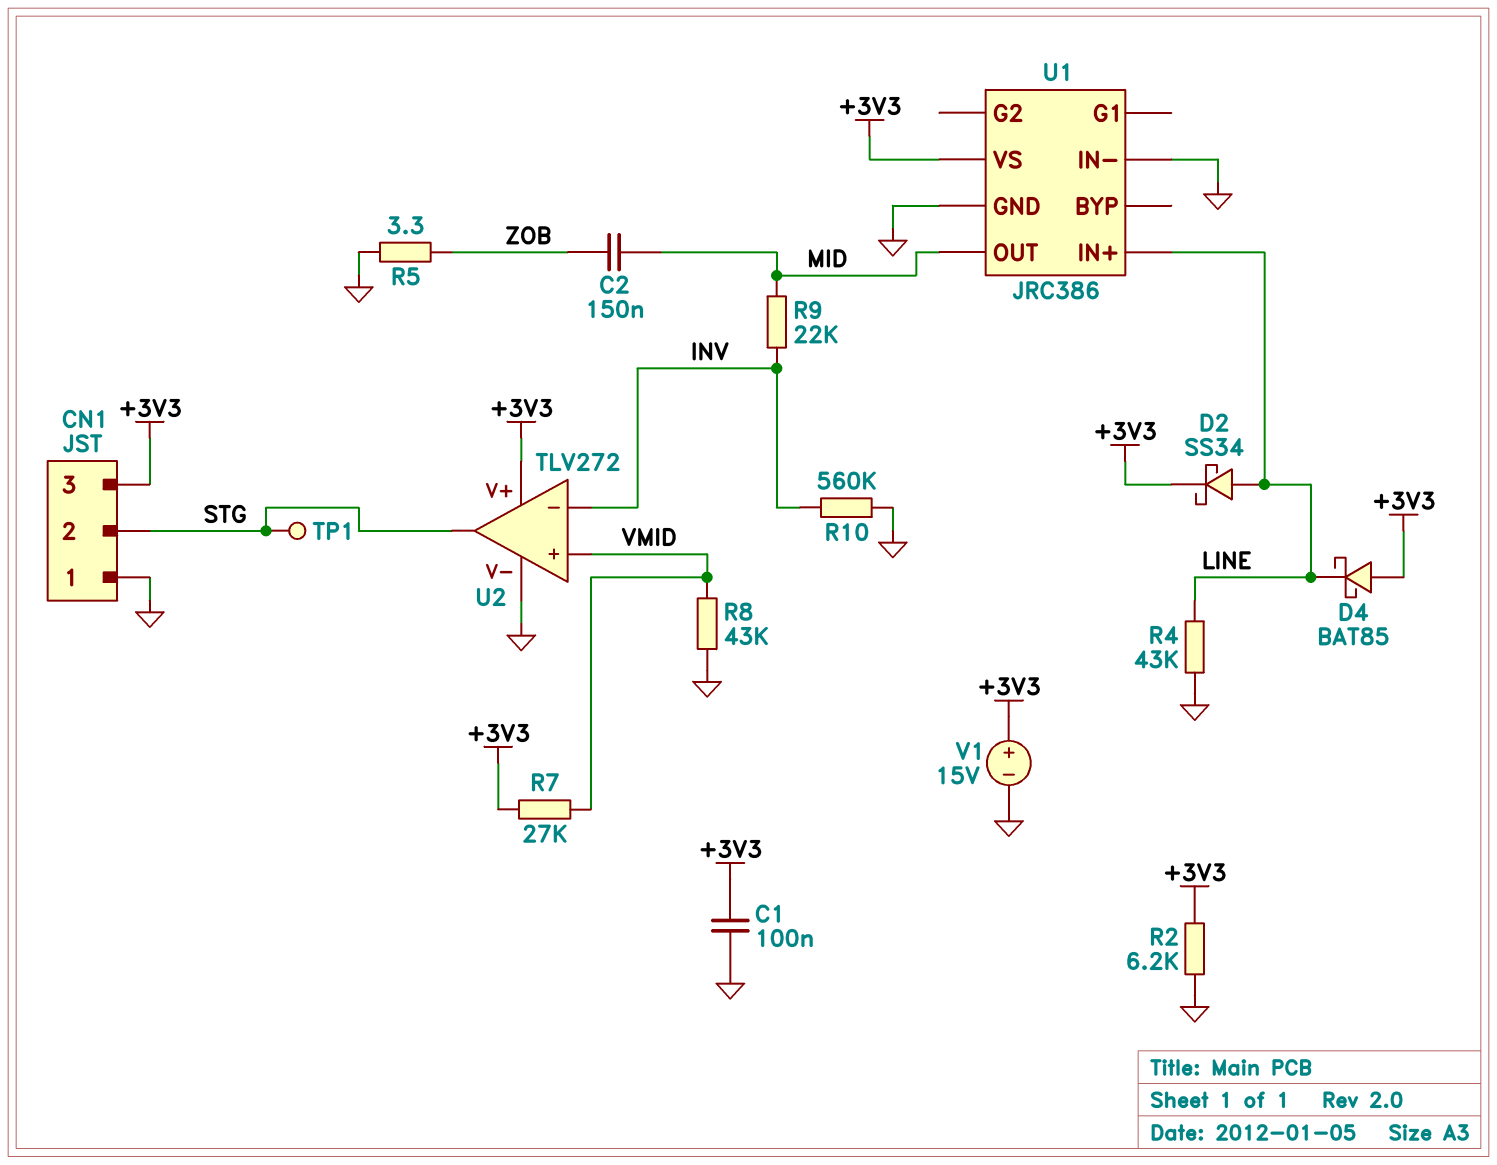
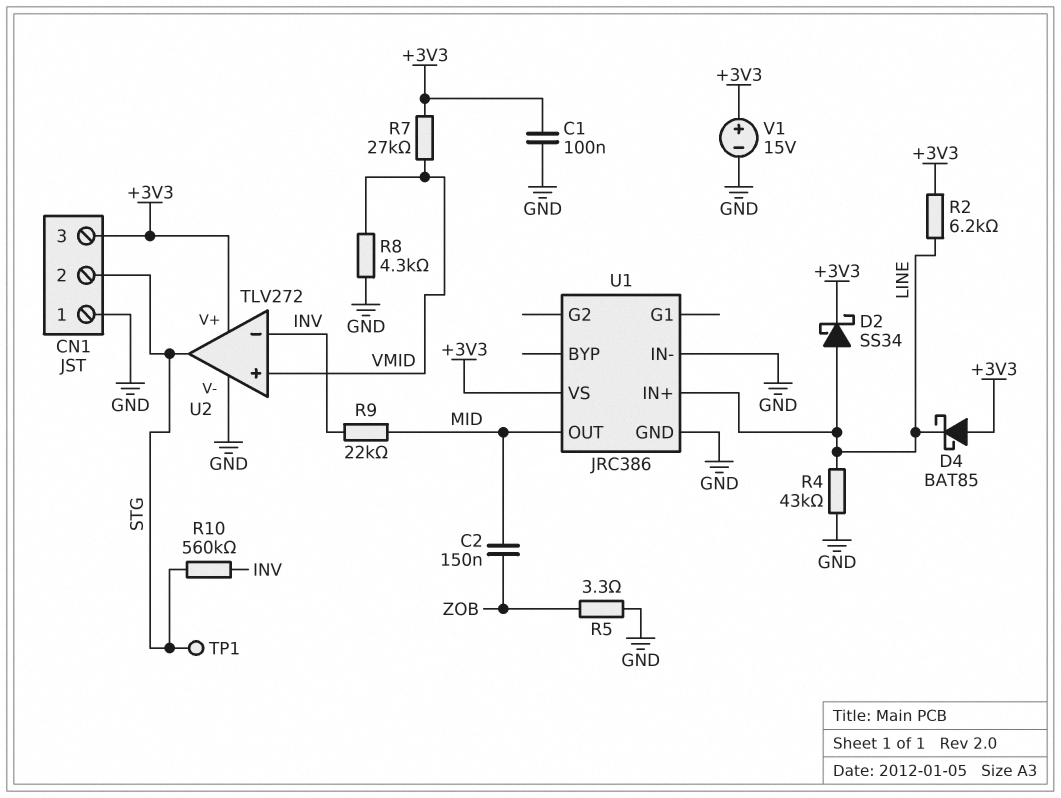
R2: 6.2k (+3V3, GND) -> 6.2k (+3V3, LINE)
R8: 43k (GND, VMID) -> 4.3k (GND, VMID)
R10: 560k (GND, INV) -> 560k (INV, STG)

